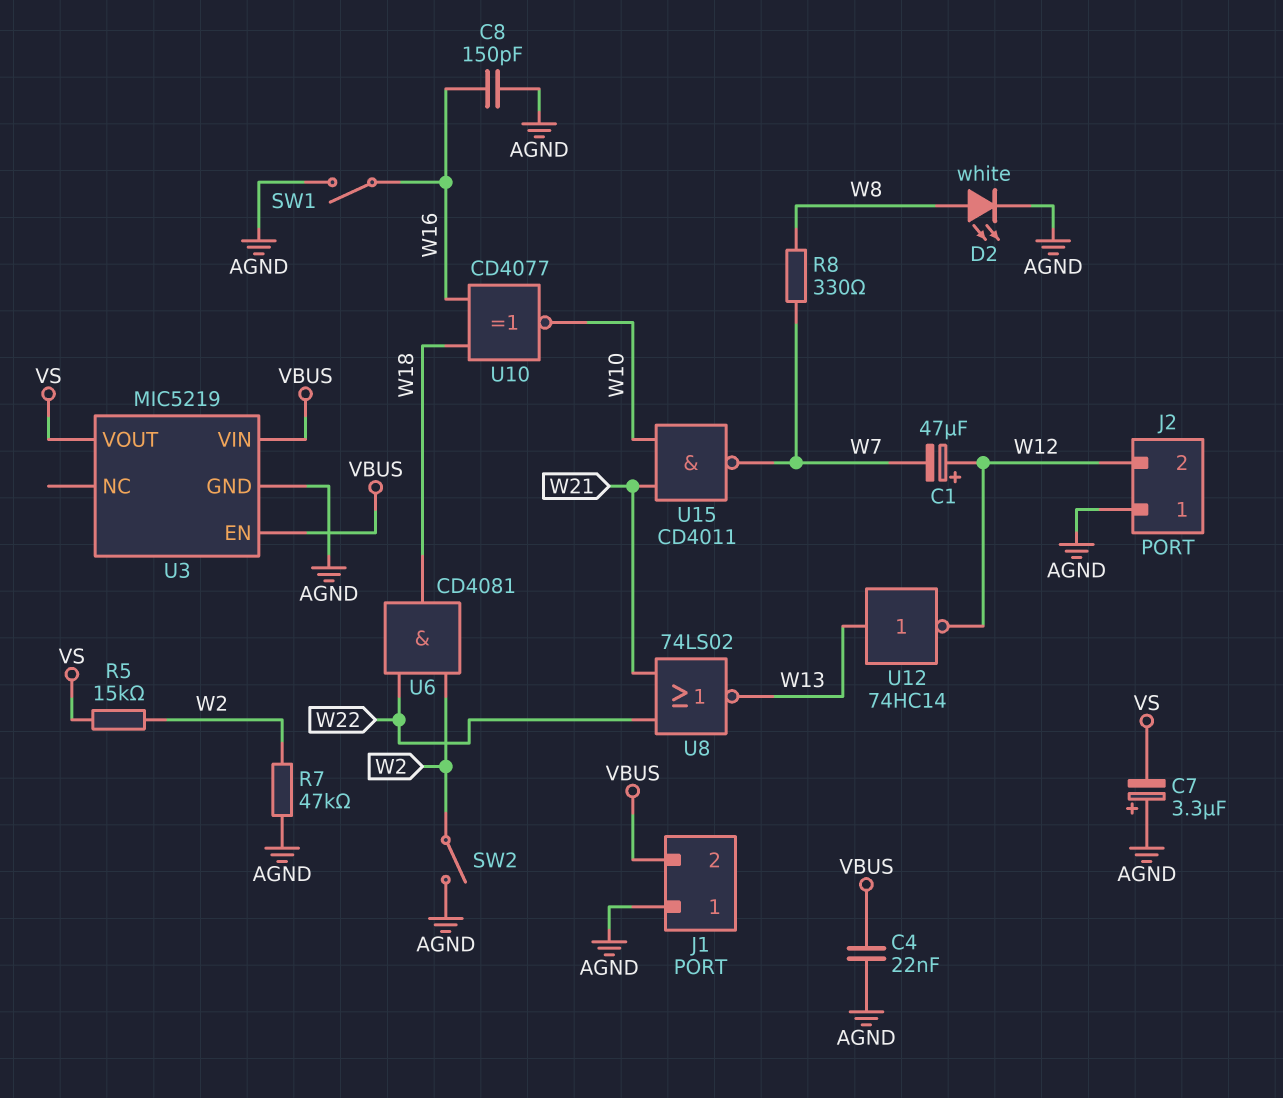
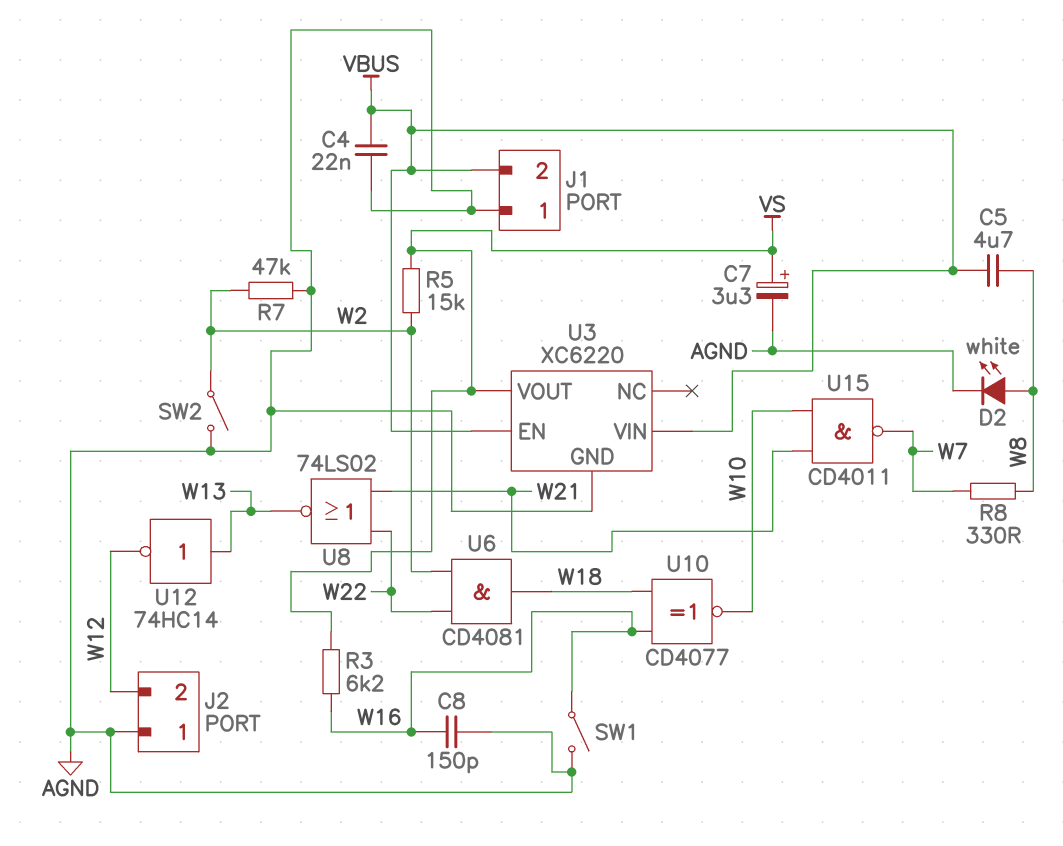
C1: 47uF (plus W12, minus W7) -> none
C5: none -> 4.7uF (VBUS, W8)
C7: 3.3uF (plus AGND, minus VS) -> 3.3uF (plus VS, minus AGND)
R3: none -> 6.2k (VS, W16)
U3: MIC5219 -> XC6220

